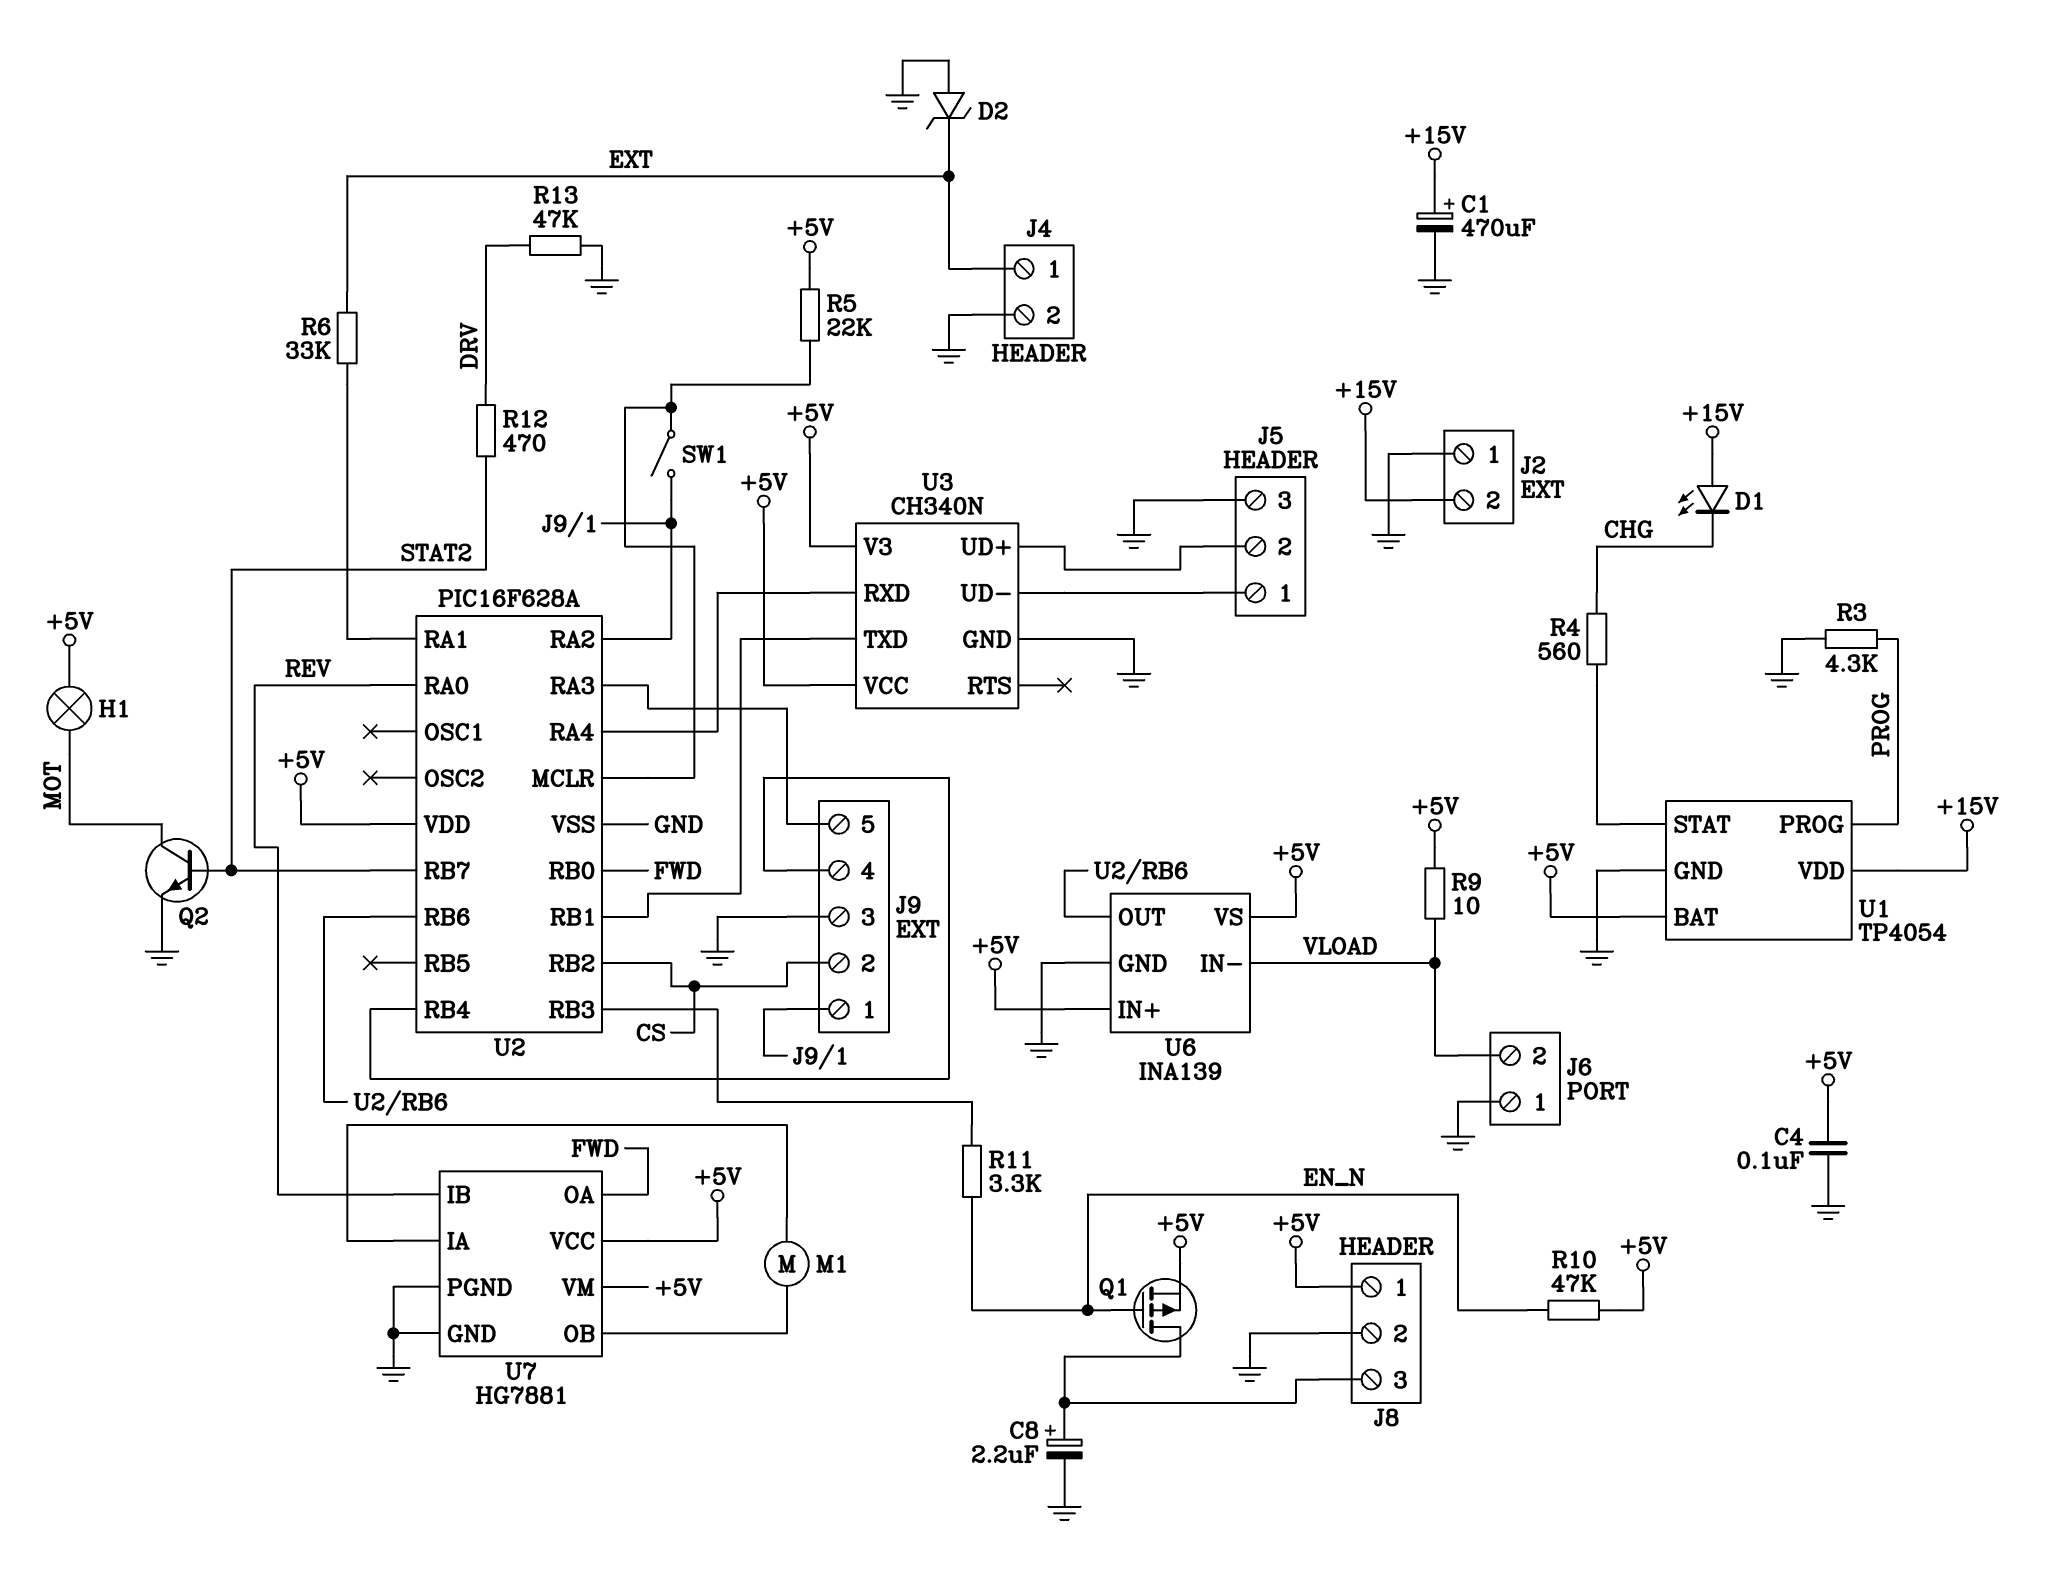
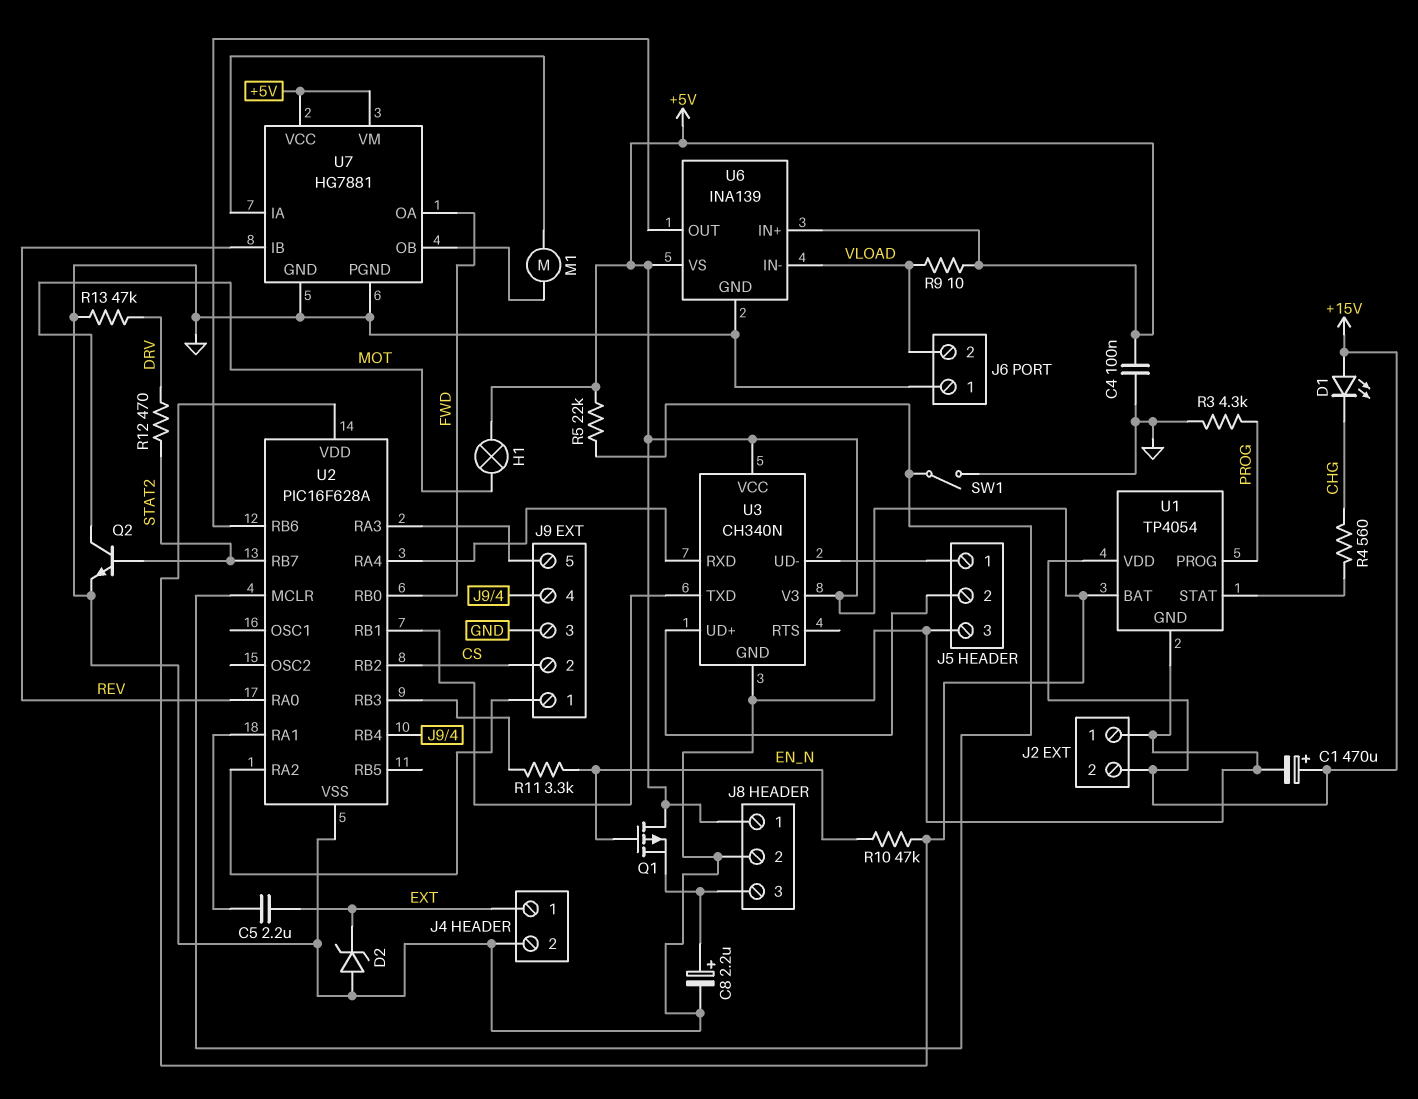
C5: none -> 2.2uF (EXT, U2/RA1)
Q1: PMOS (G EN_N, D J8/3, S +5V) -> PMOS (G EN_N, D +5V, S J8/3)
R6: 33k (EXT, U2/RA1) -> none
SW1: switch (J9/1, U2/MCLR) -> switch (GND, U2/MCLR)

